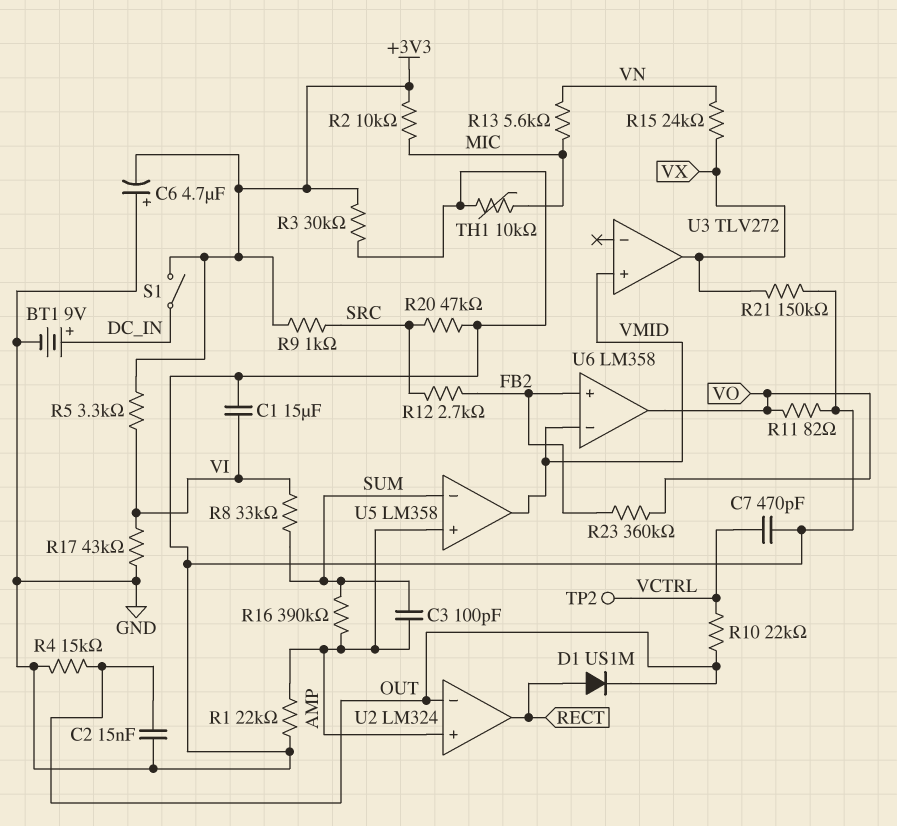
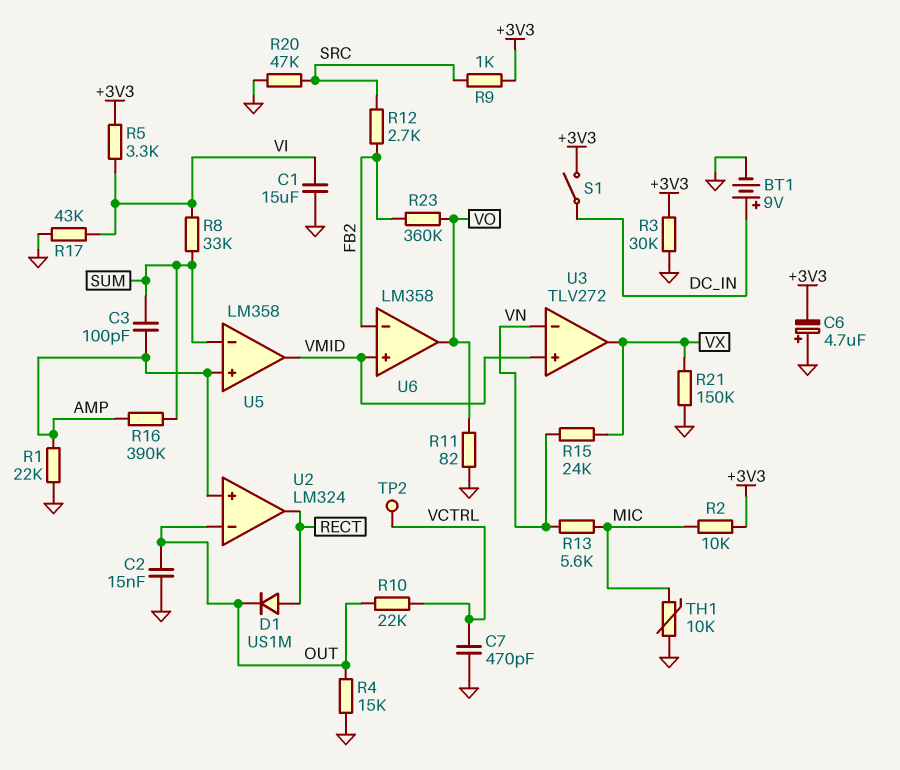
U3 pin in-: none -> VN
U6 pin in+: FB2 -> VMID
U6 pin in-: VMID -> FB2

